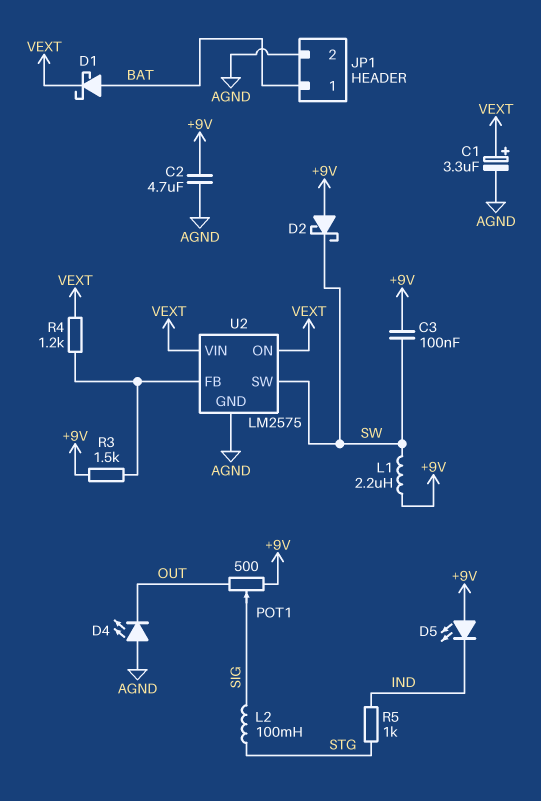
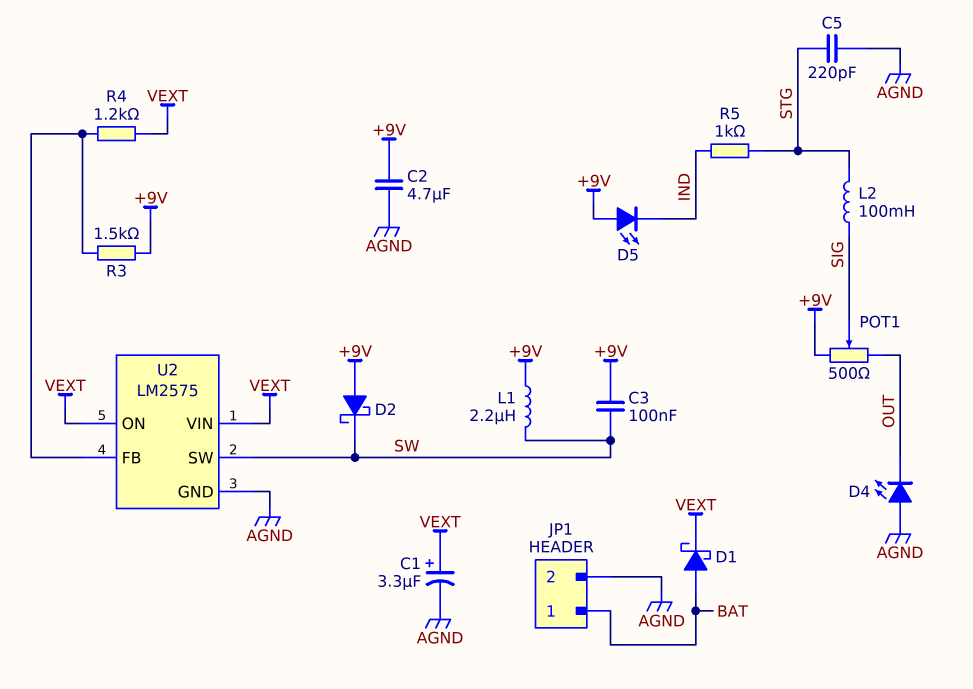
C5: none -> 220pF (AGND, STG)

